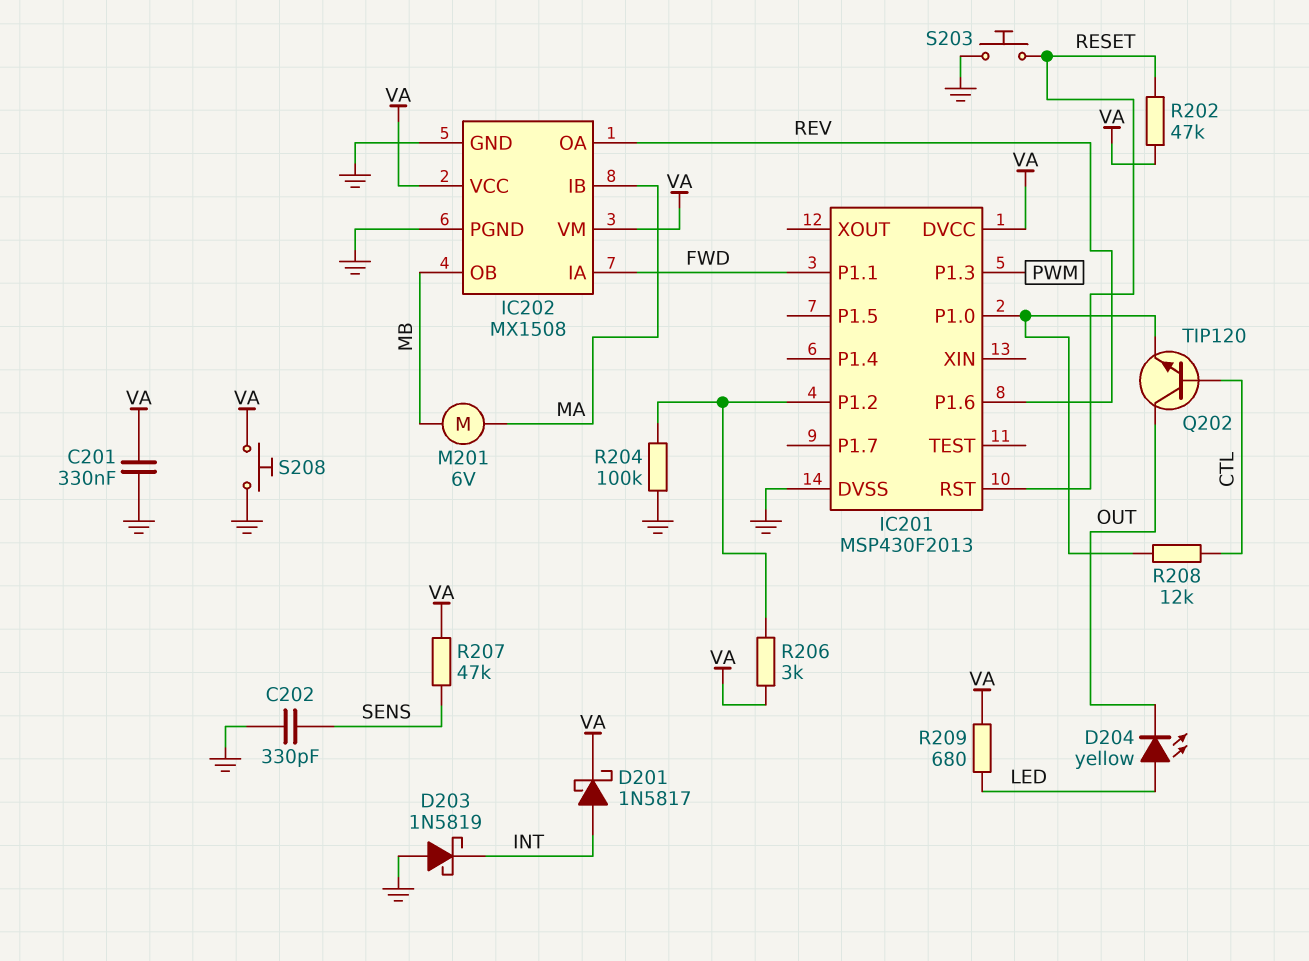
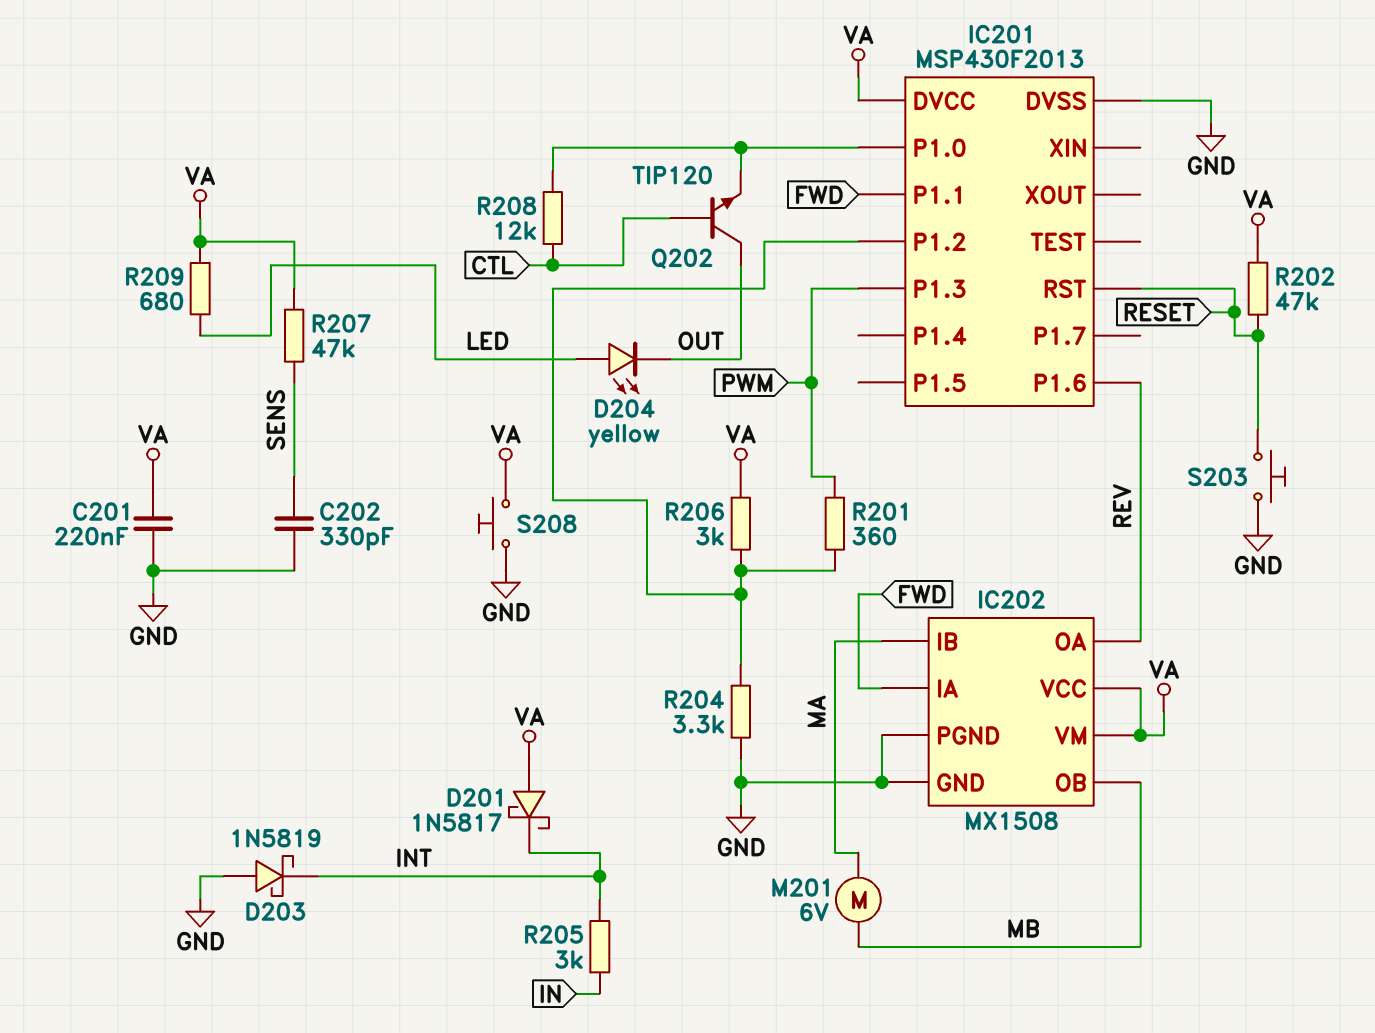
C201: 330nF (GND, VA) -> 220nF (GND, VA)
D201: schottky 1N5817 (A INT, K VA) -> schottky 1N5817 (A VA, K INT)
R201: none -> 360 (IC201/P1.2, PWM)
R204: 100k (GND, IC201/P1.2) -> 3.3k (GND, IC201/P1.2)
R205: none -> 3k (IN, INT)

